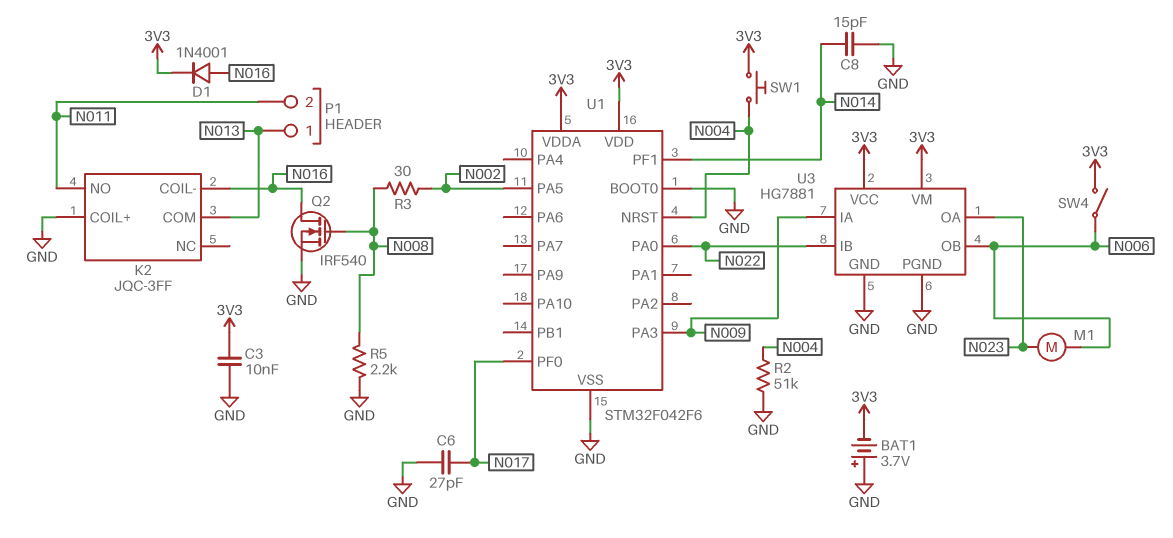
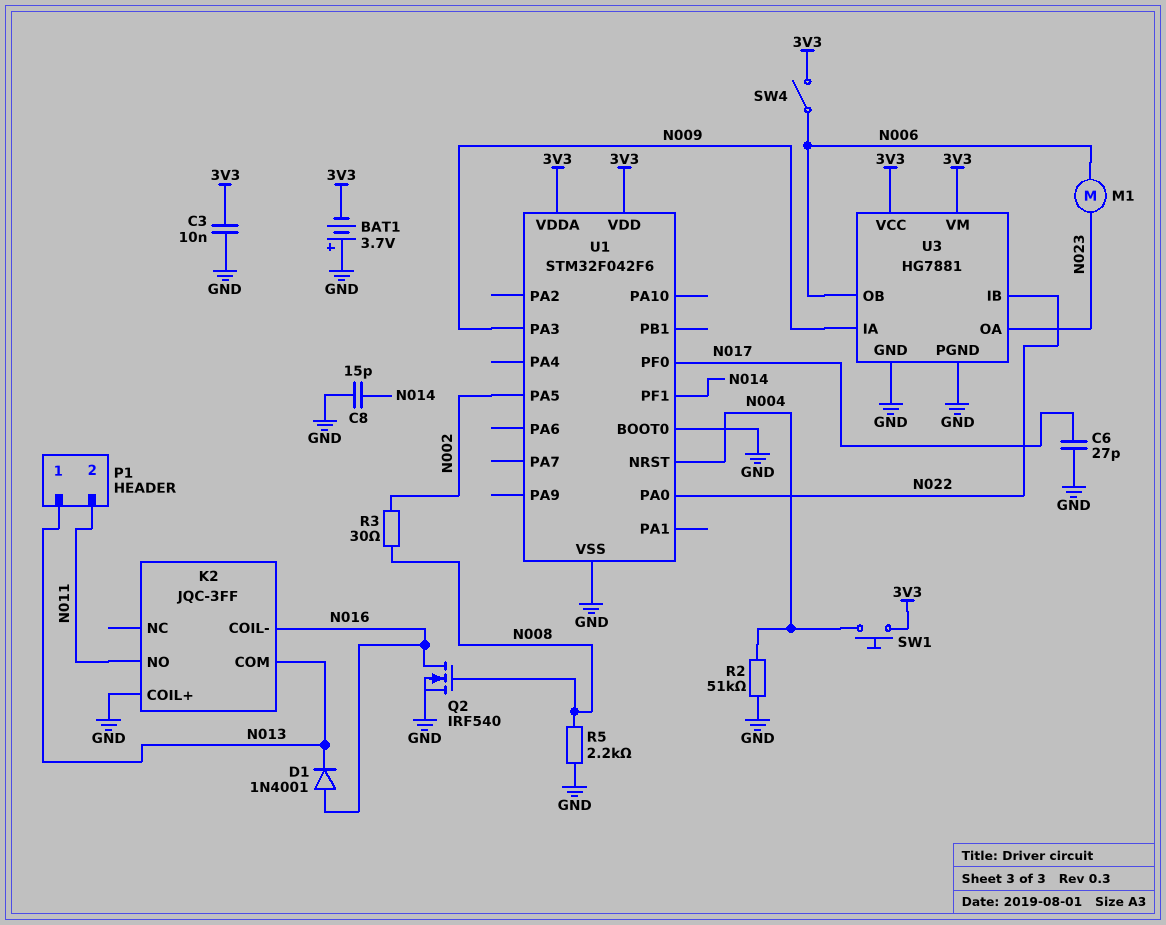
D1: diode 1N4001 (A N016, K 3V3) -> diode 1N4001 (A N016, K N013)

